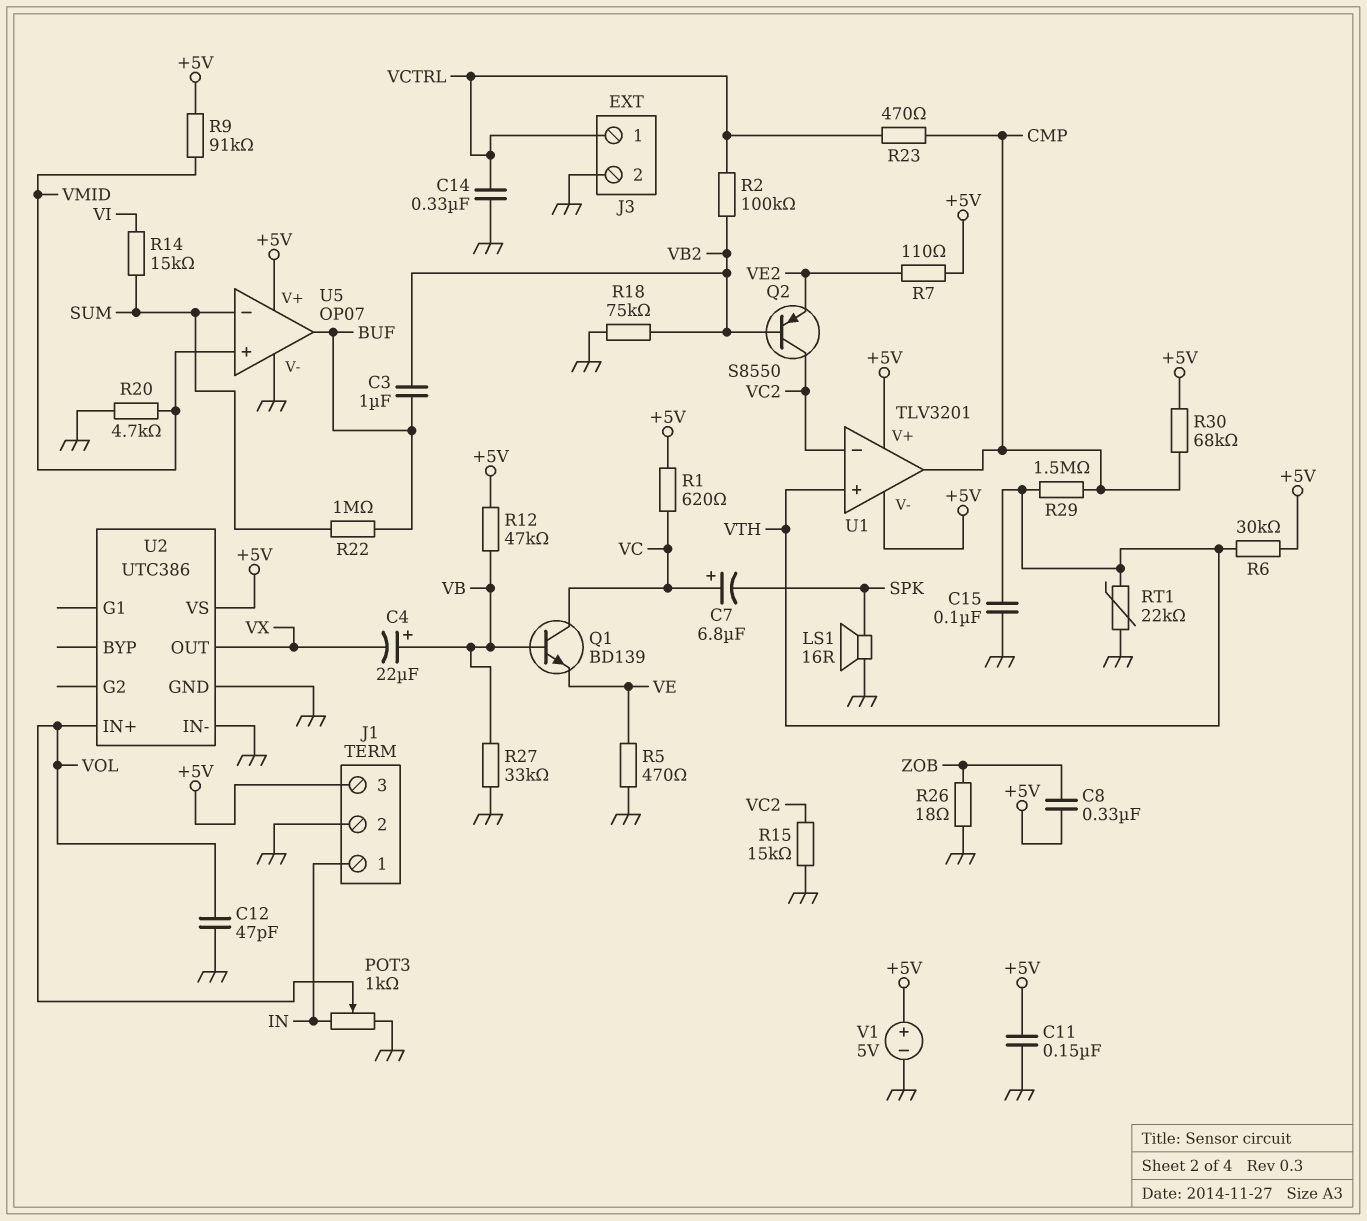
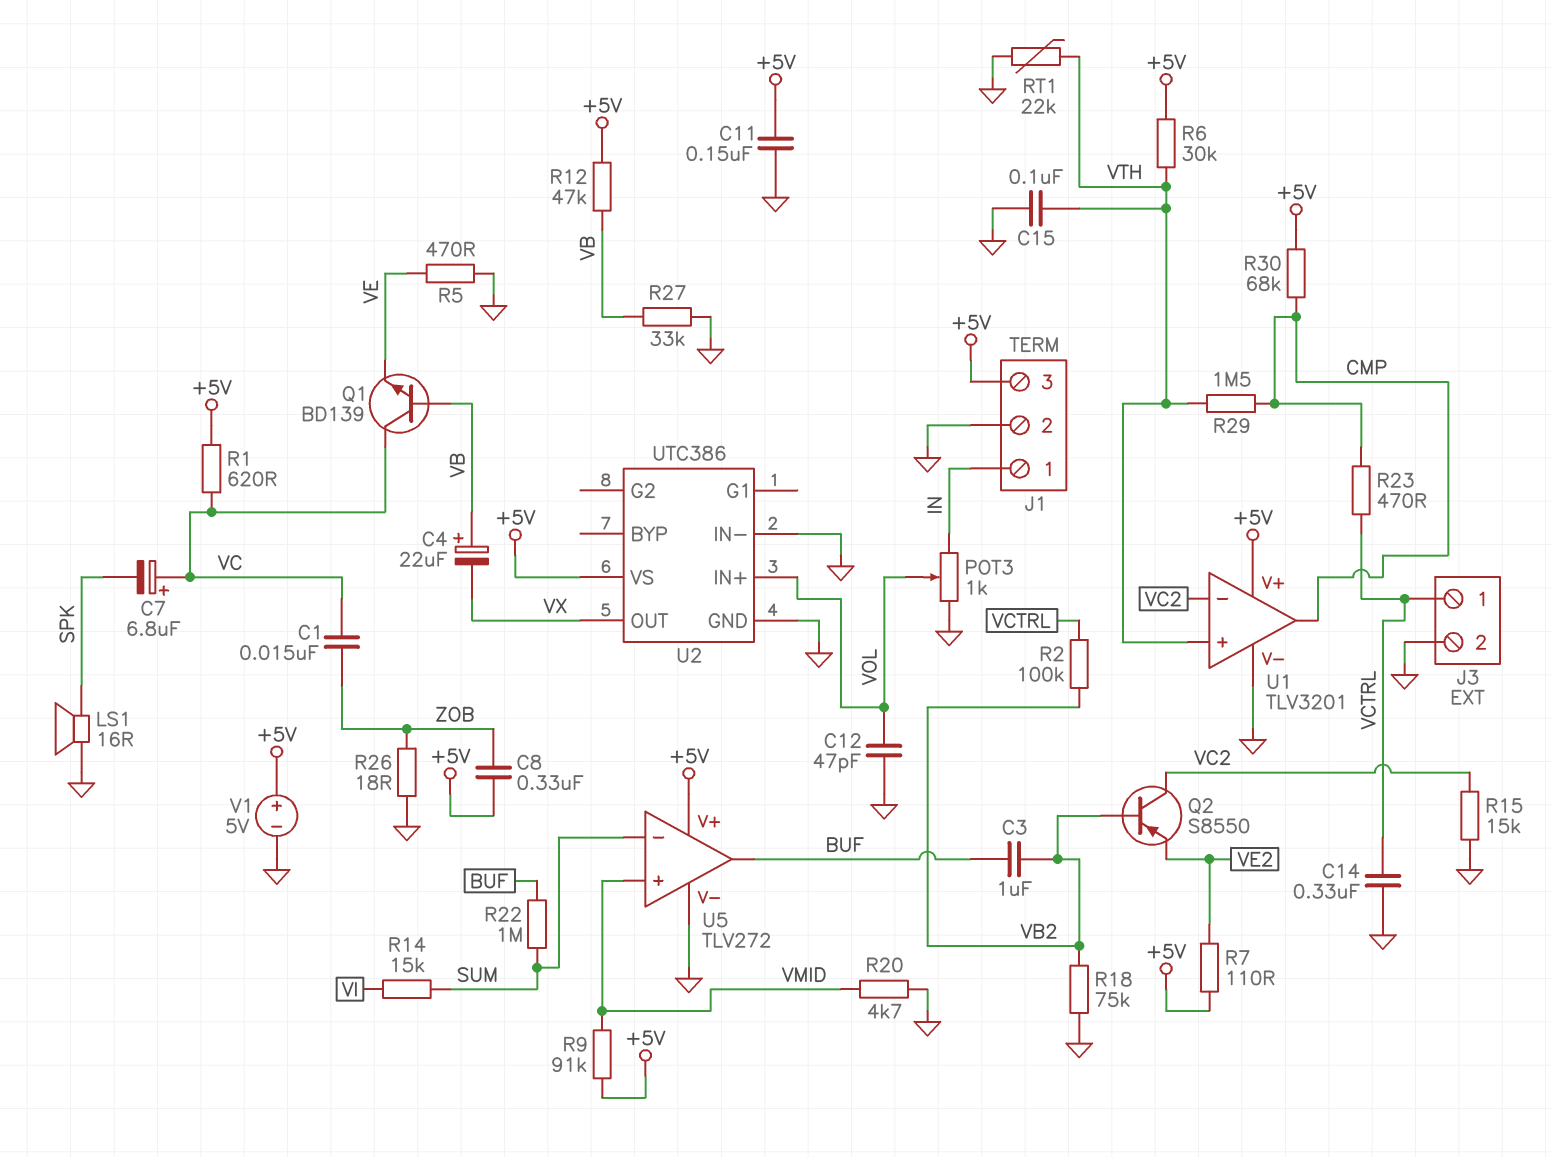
C1: none -> 15nF (VC, ZOB)
U1 pin V-: +5V -> GND
U5: OP07 -> TLV272

